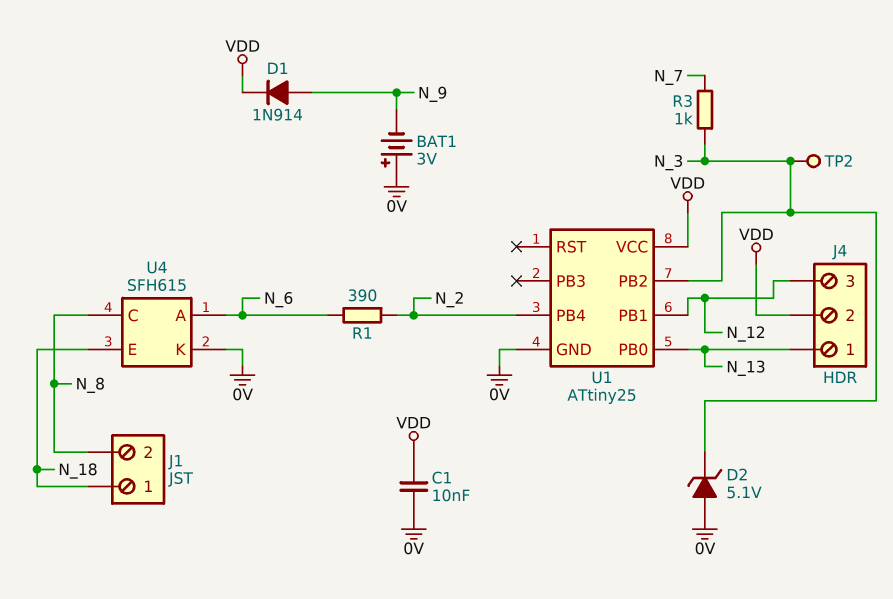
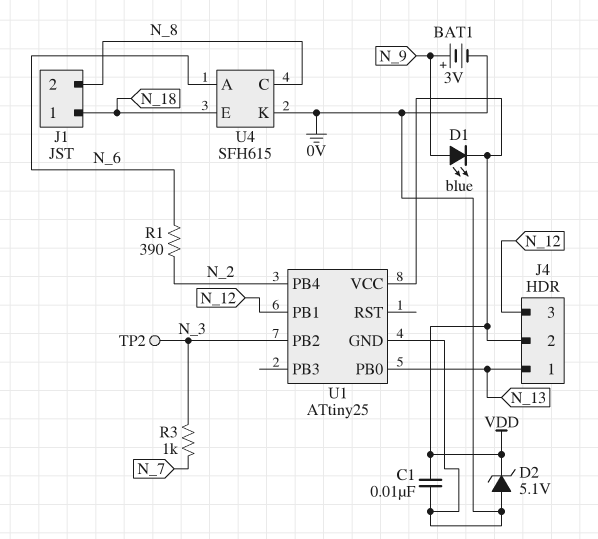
BAT1: 3V (plus 0V, minus N_9) -> 3V (plus N_9, minus 0V)
D1: diode 1N914 (A N_9, K VDD) -> LED blue (A N_9, K VDD)
D2: zener 5.1V (A 0V, K N_3) -> zener 5.1V (A 0V, K VDD)

